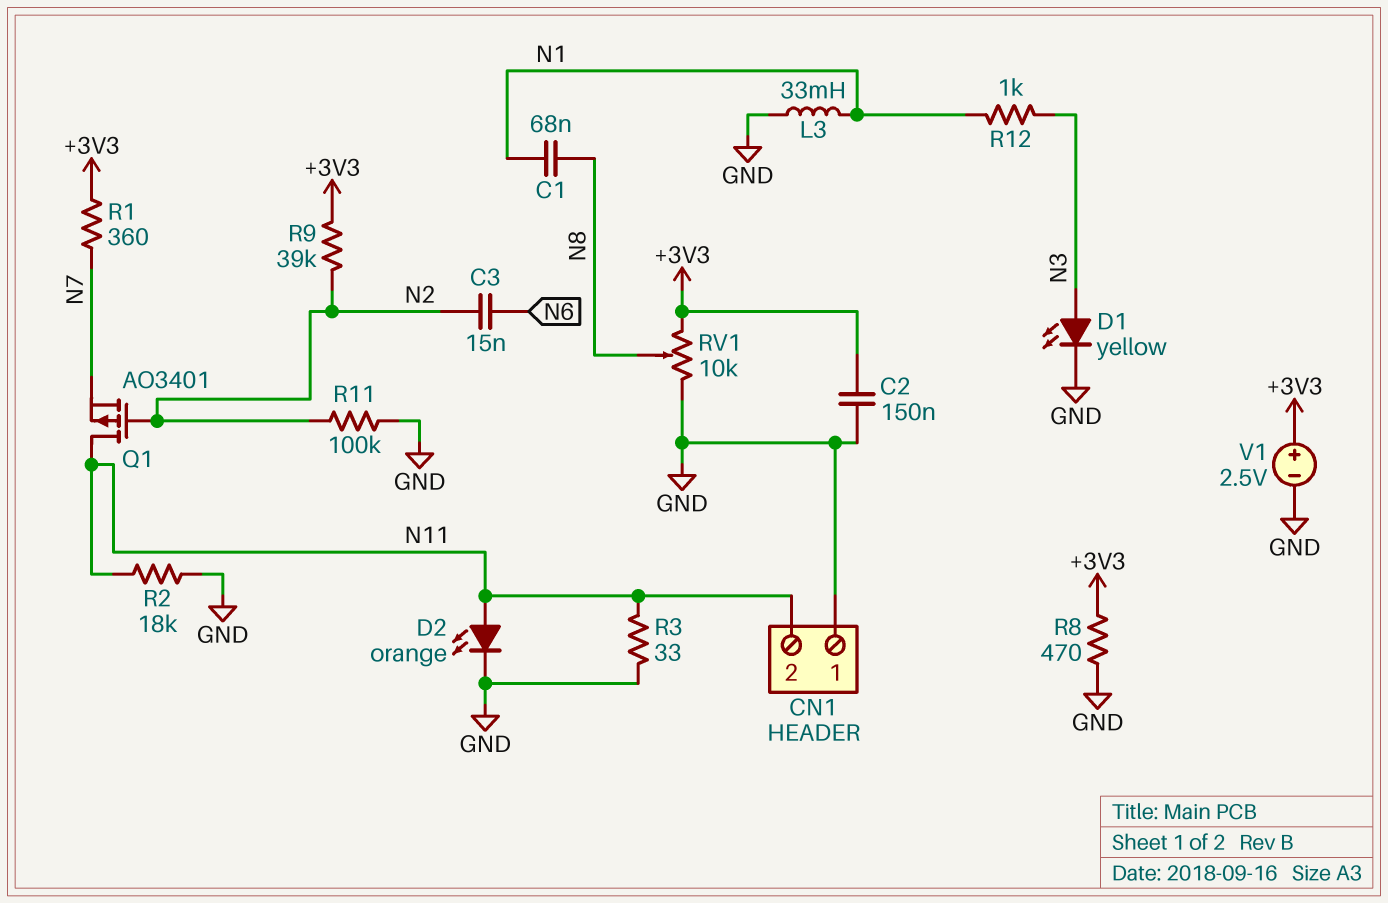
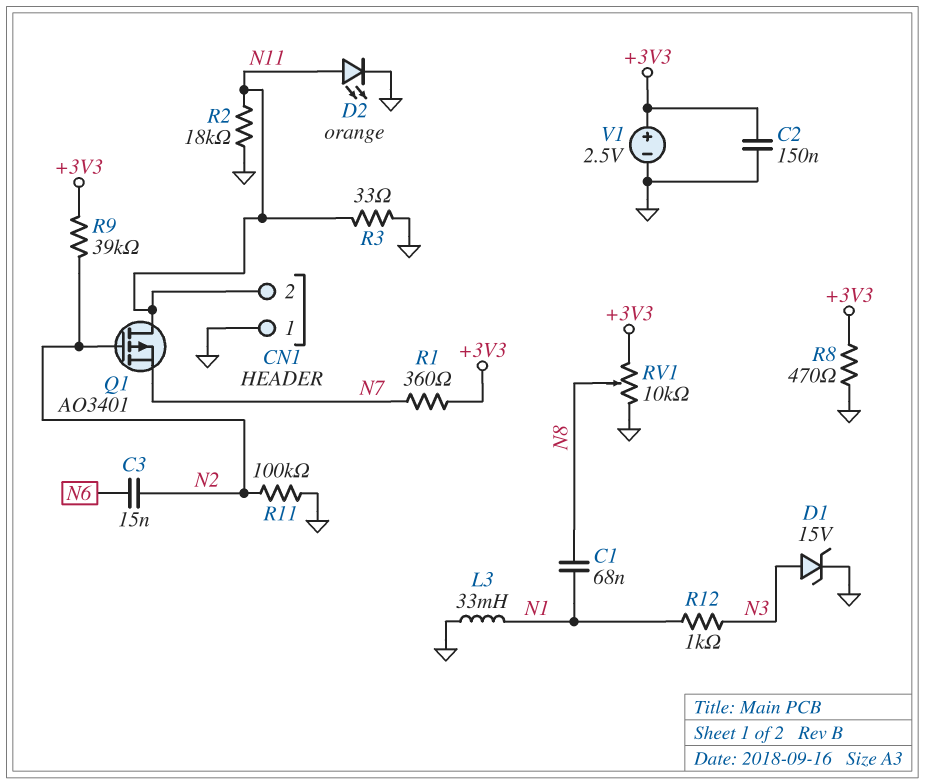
D1: LED yellow (A N3, K GND) -> zener 15V (A N3, K GND)

